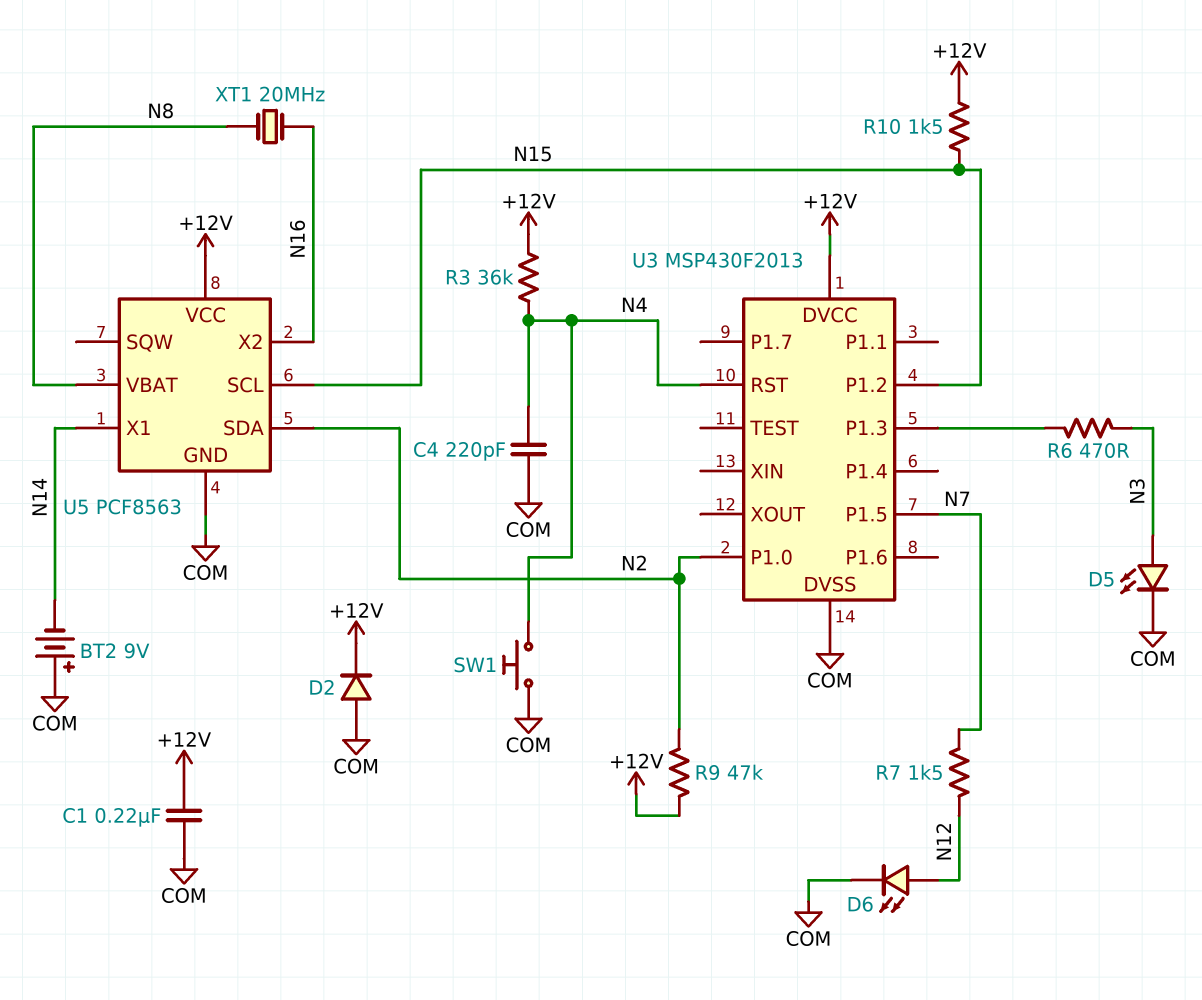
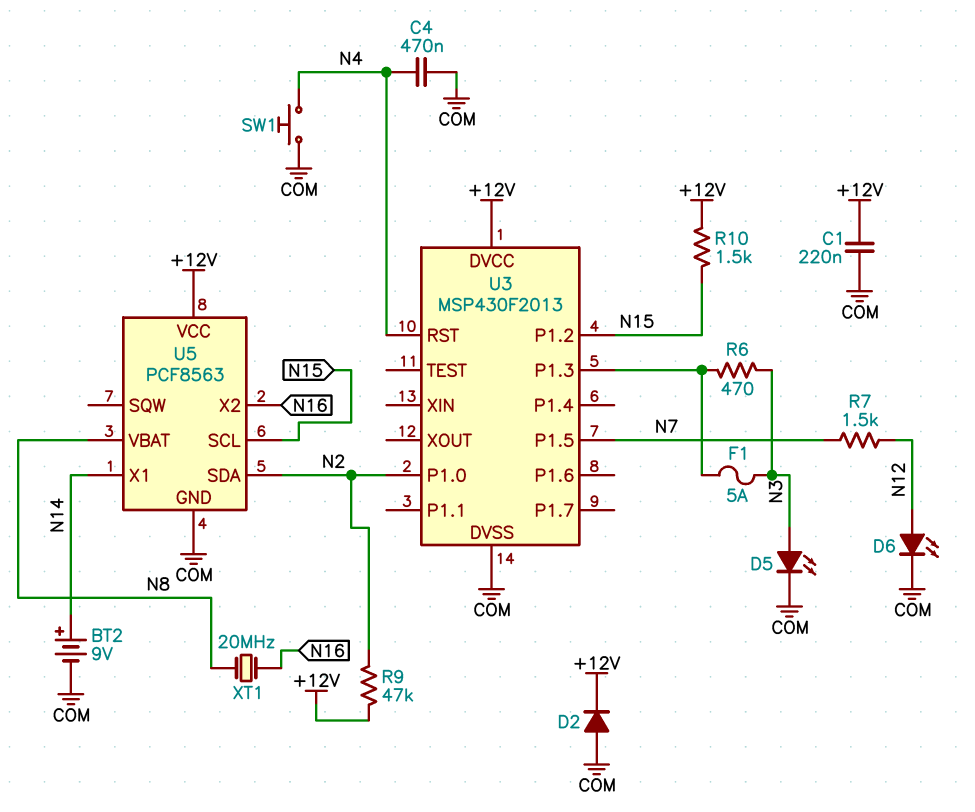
BT2: 9V (plus COM, minus N14) -> 9V (plus N14, minus COM)
C4: 220pF (COM, N4) -> 470nF (COM, N4)
F1: none -> 5A (N3, U3/P1.3)
R3: 36k (+12V, N4) -> none

